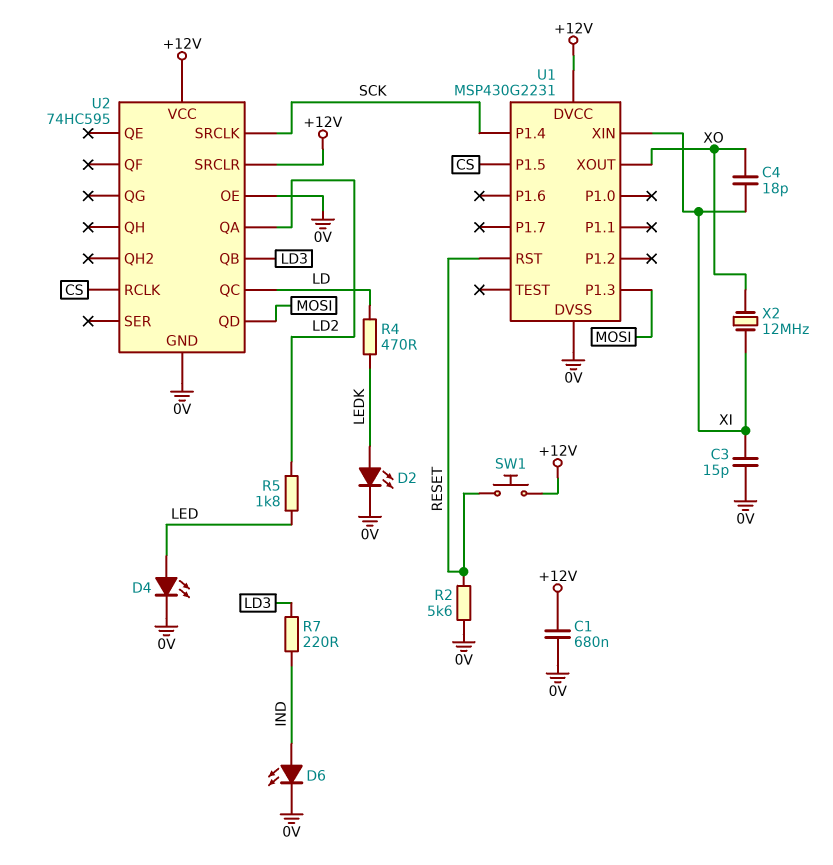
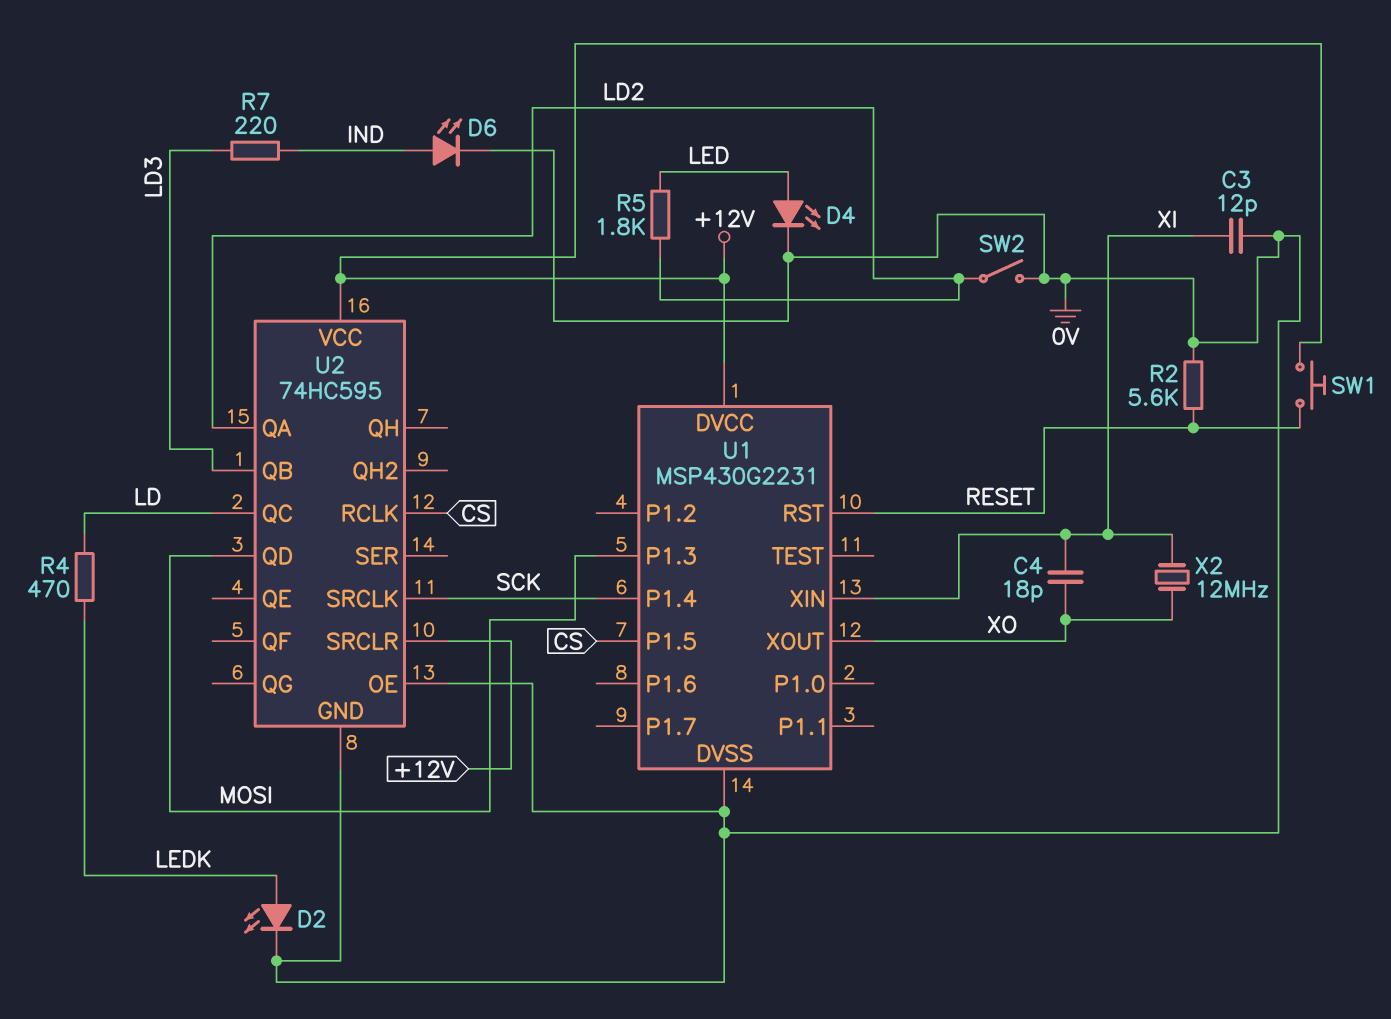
C1: 680nF (+12V, 0V) -> none
C3: 15pF (0V, XI) -> 12pF (0V, XI)
SW2: none -> switch (0V, LD2)

